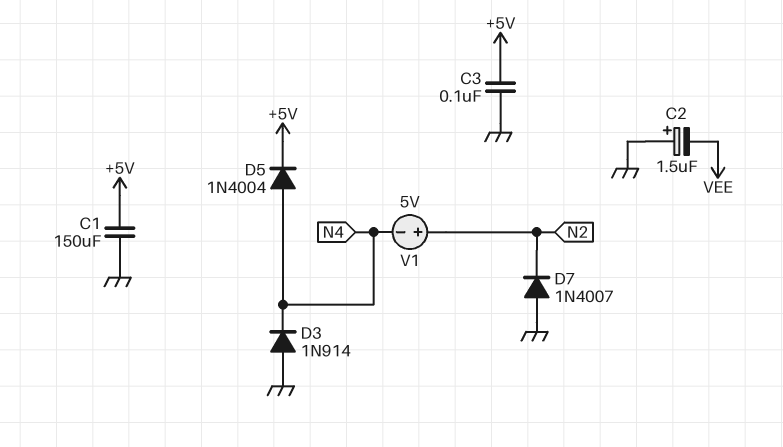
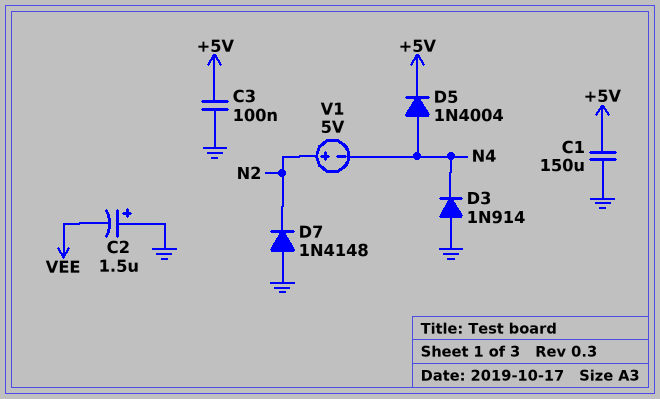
D7: diode 1N4007 (A GND, K N2) -> diode 1N4148 (A GND, K N2)

